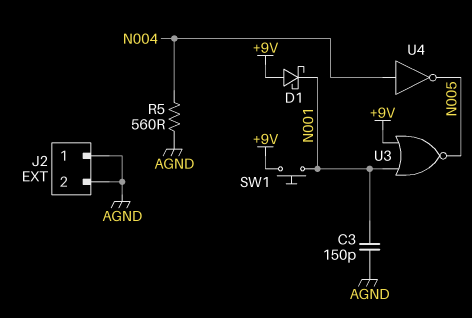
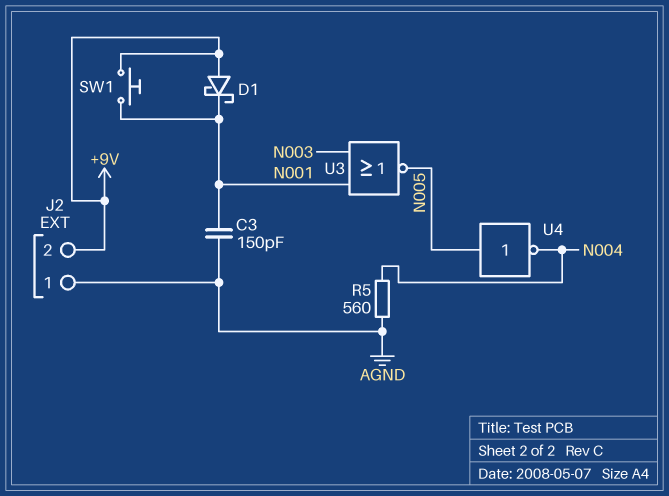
J2 pin 2: AGND -> +9V
U3: NOR (in +9V, in N001, out N005) -> NOR (in N001, in N003, out N005)
U4: NOT (in N004, out N005) -> NOT (in N005, out N004)

